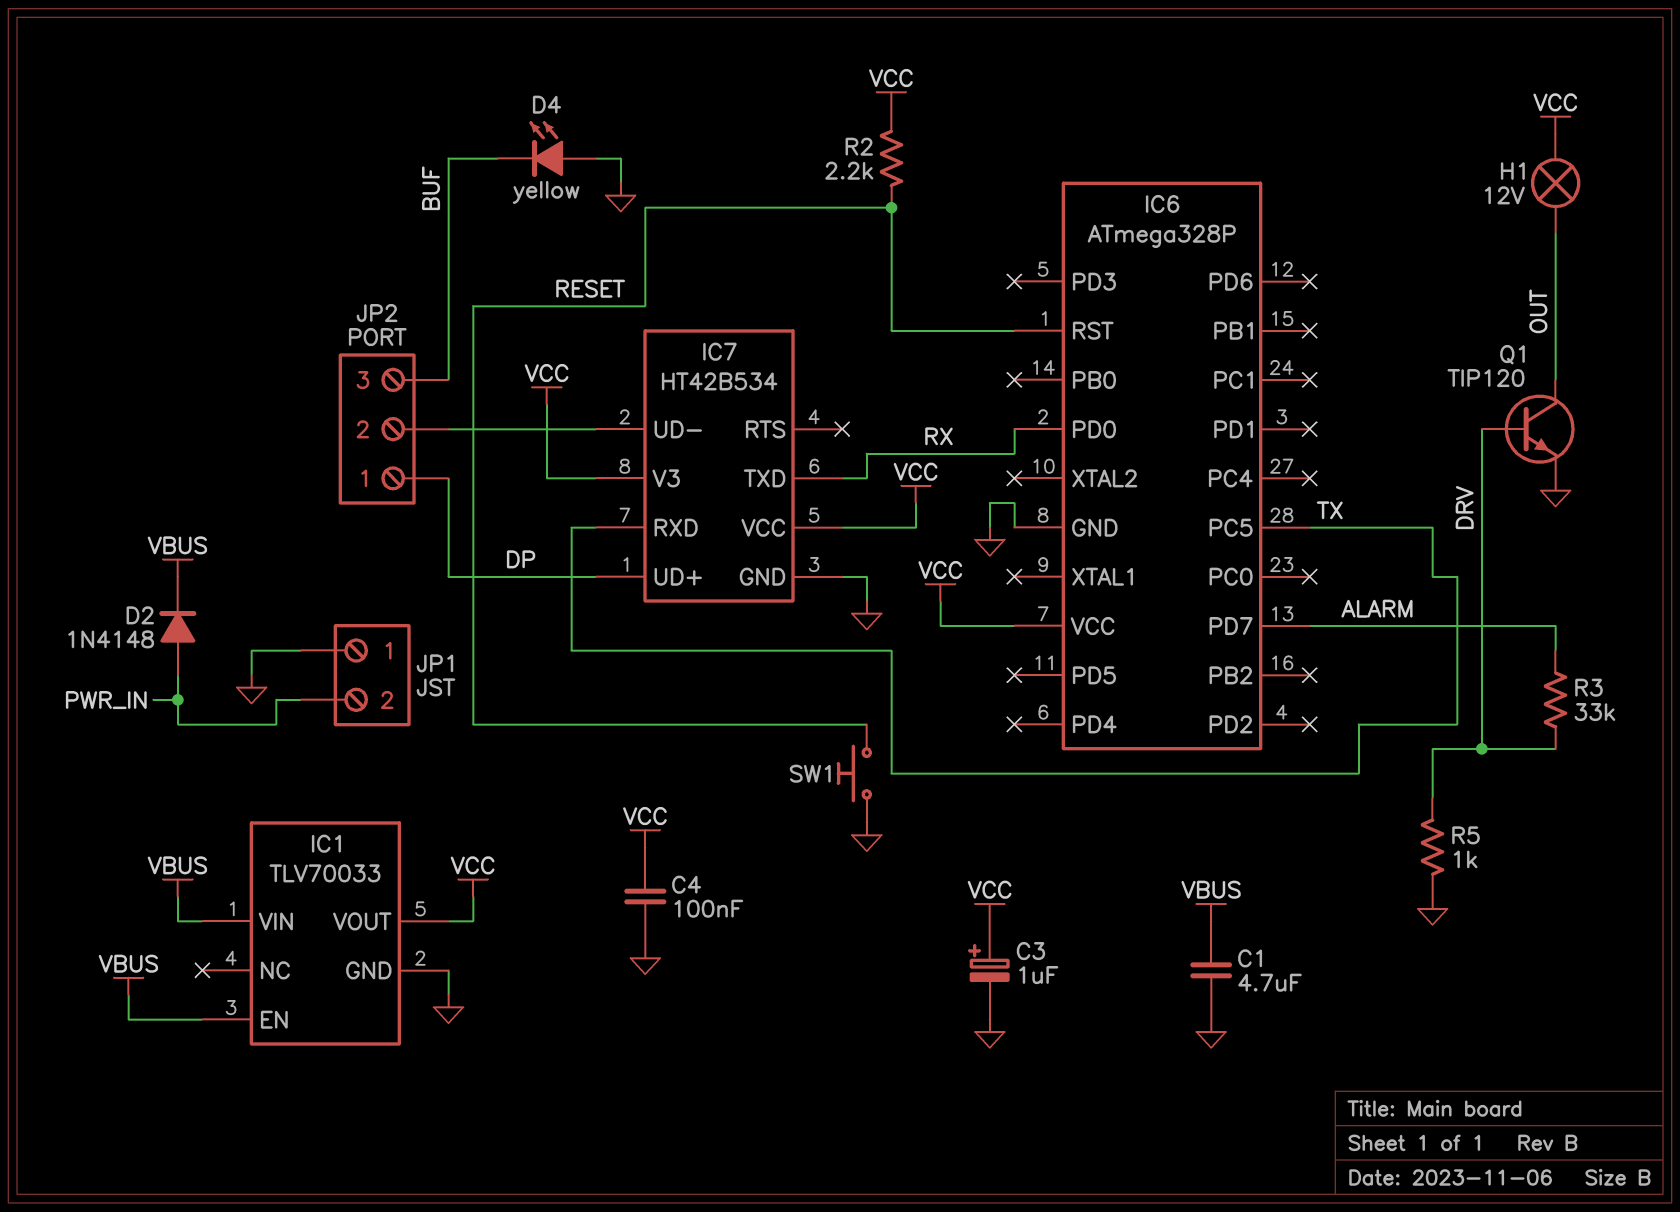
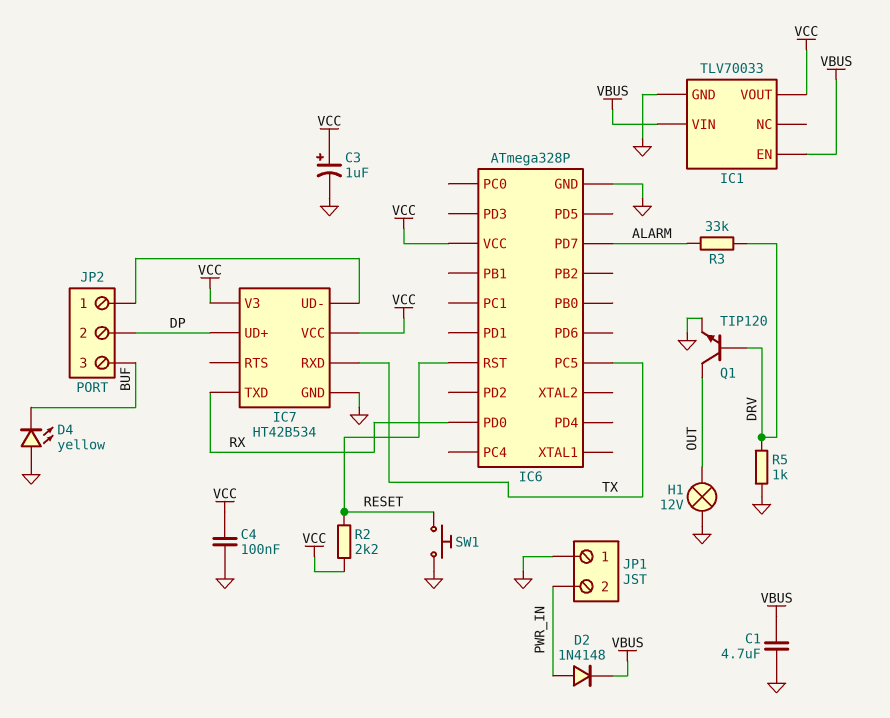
H1: lamp 12V (OUT, VCC) -> lamp 12V (GND, OUT)
JP2 pin 1: DP -> IC7/UD-
JP2 pin 2: IC7/UD- -> DP

